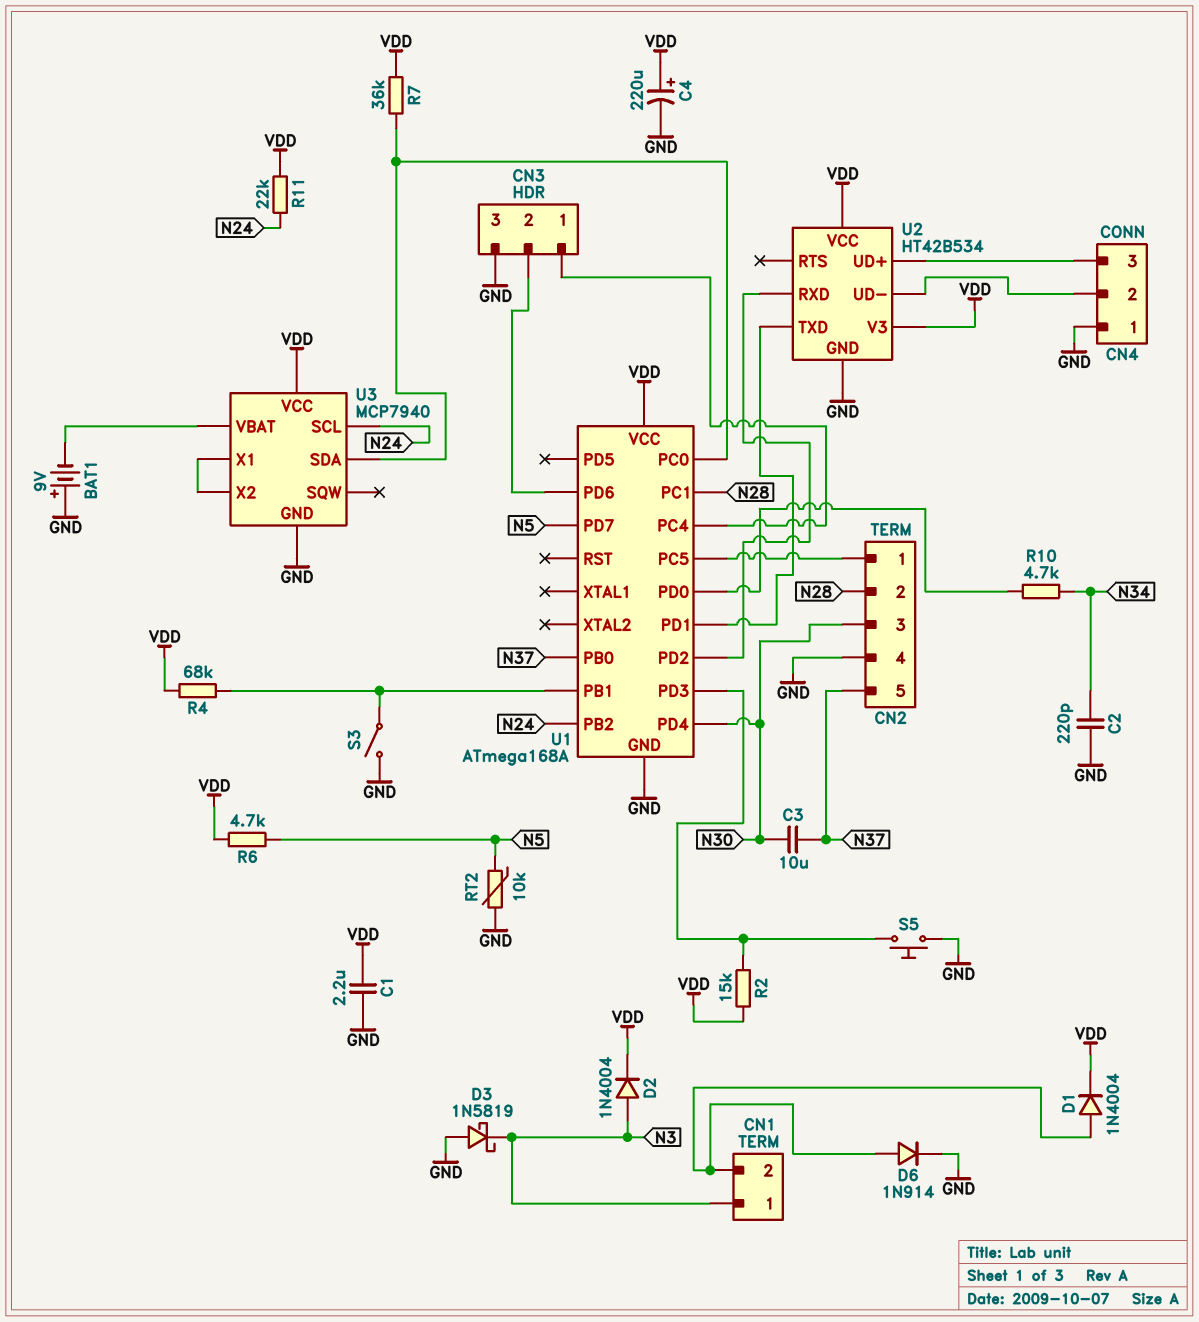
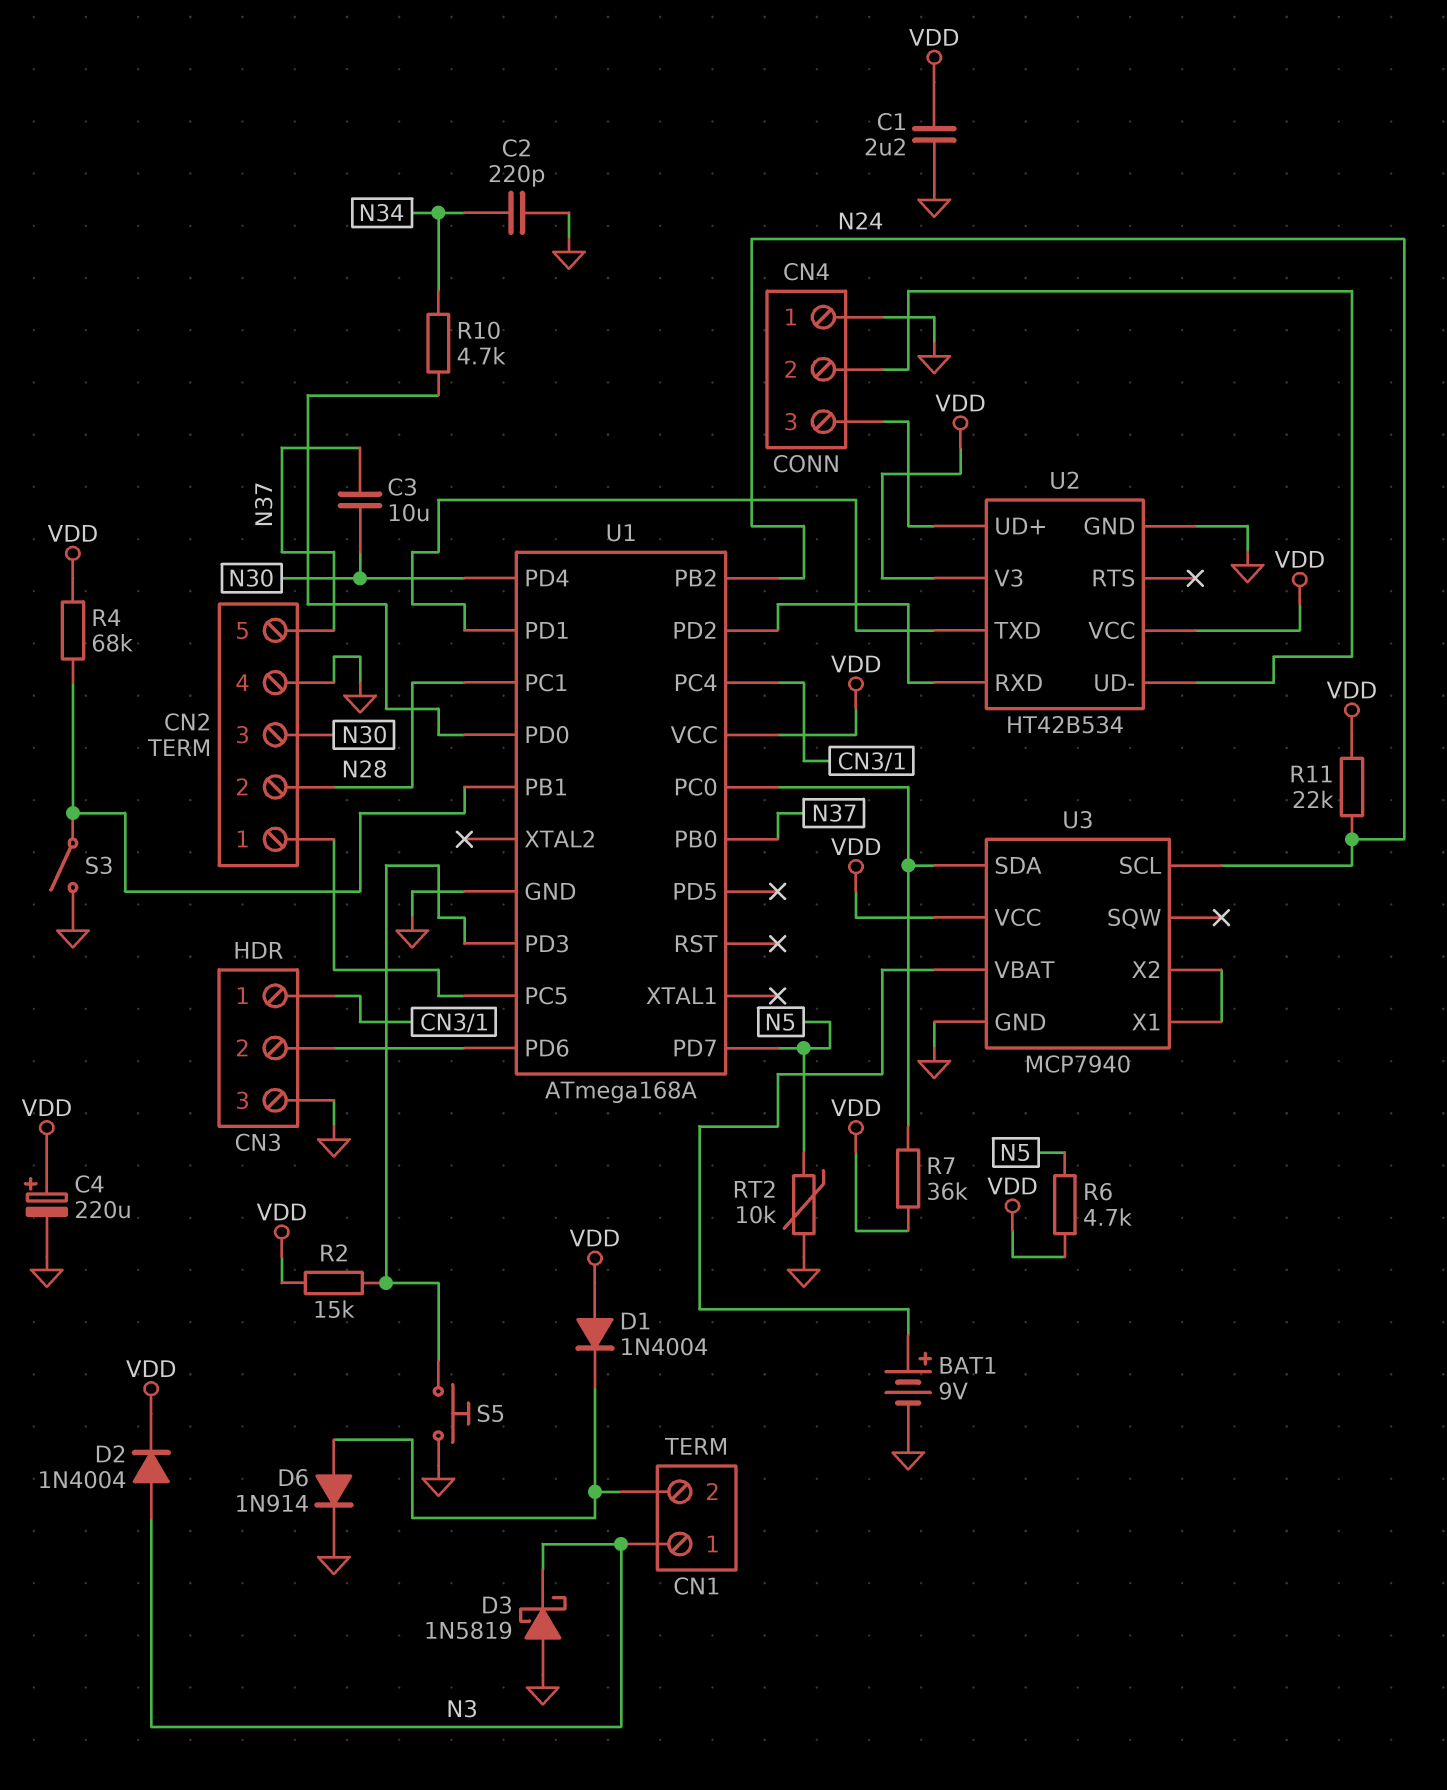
BAT1: 9V (plus GND, minus U3/VBAT) -> 9V (plus U3/VBAT, minus GND)
D1: diode 1N4004 (A CN1/2, K VDD) -> diode 1N4004 (A VDD, K CN1/2)

